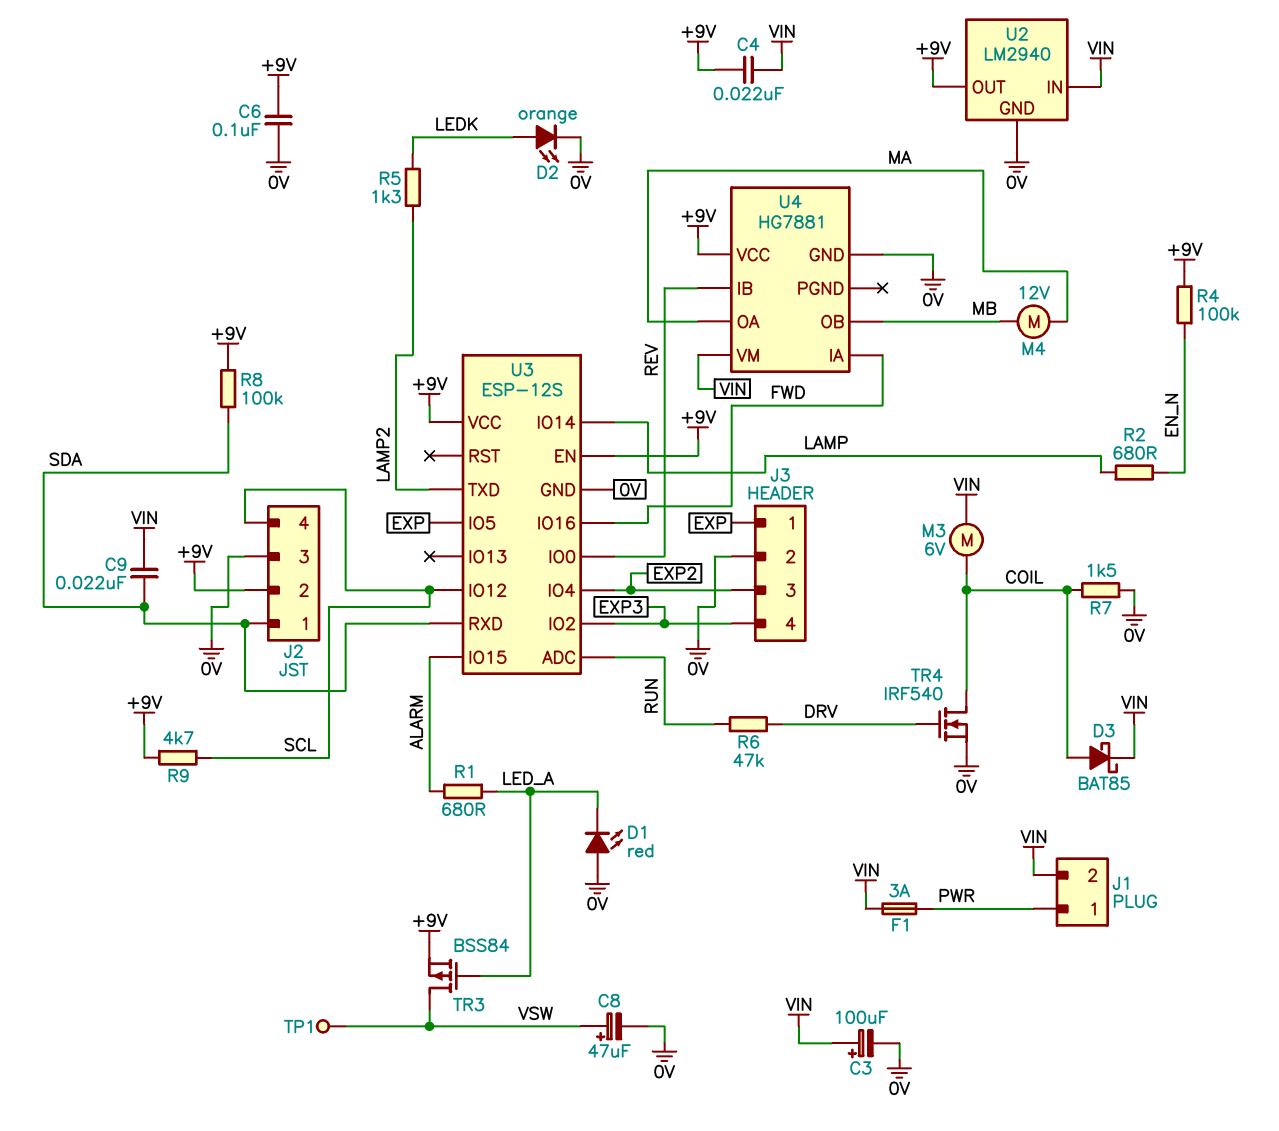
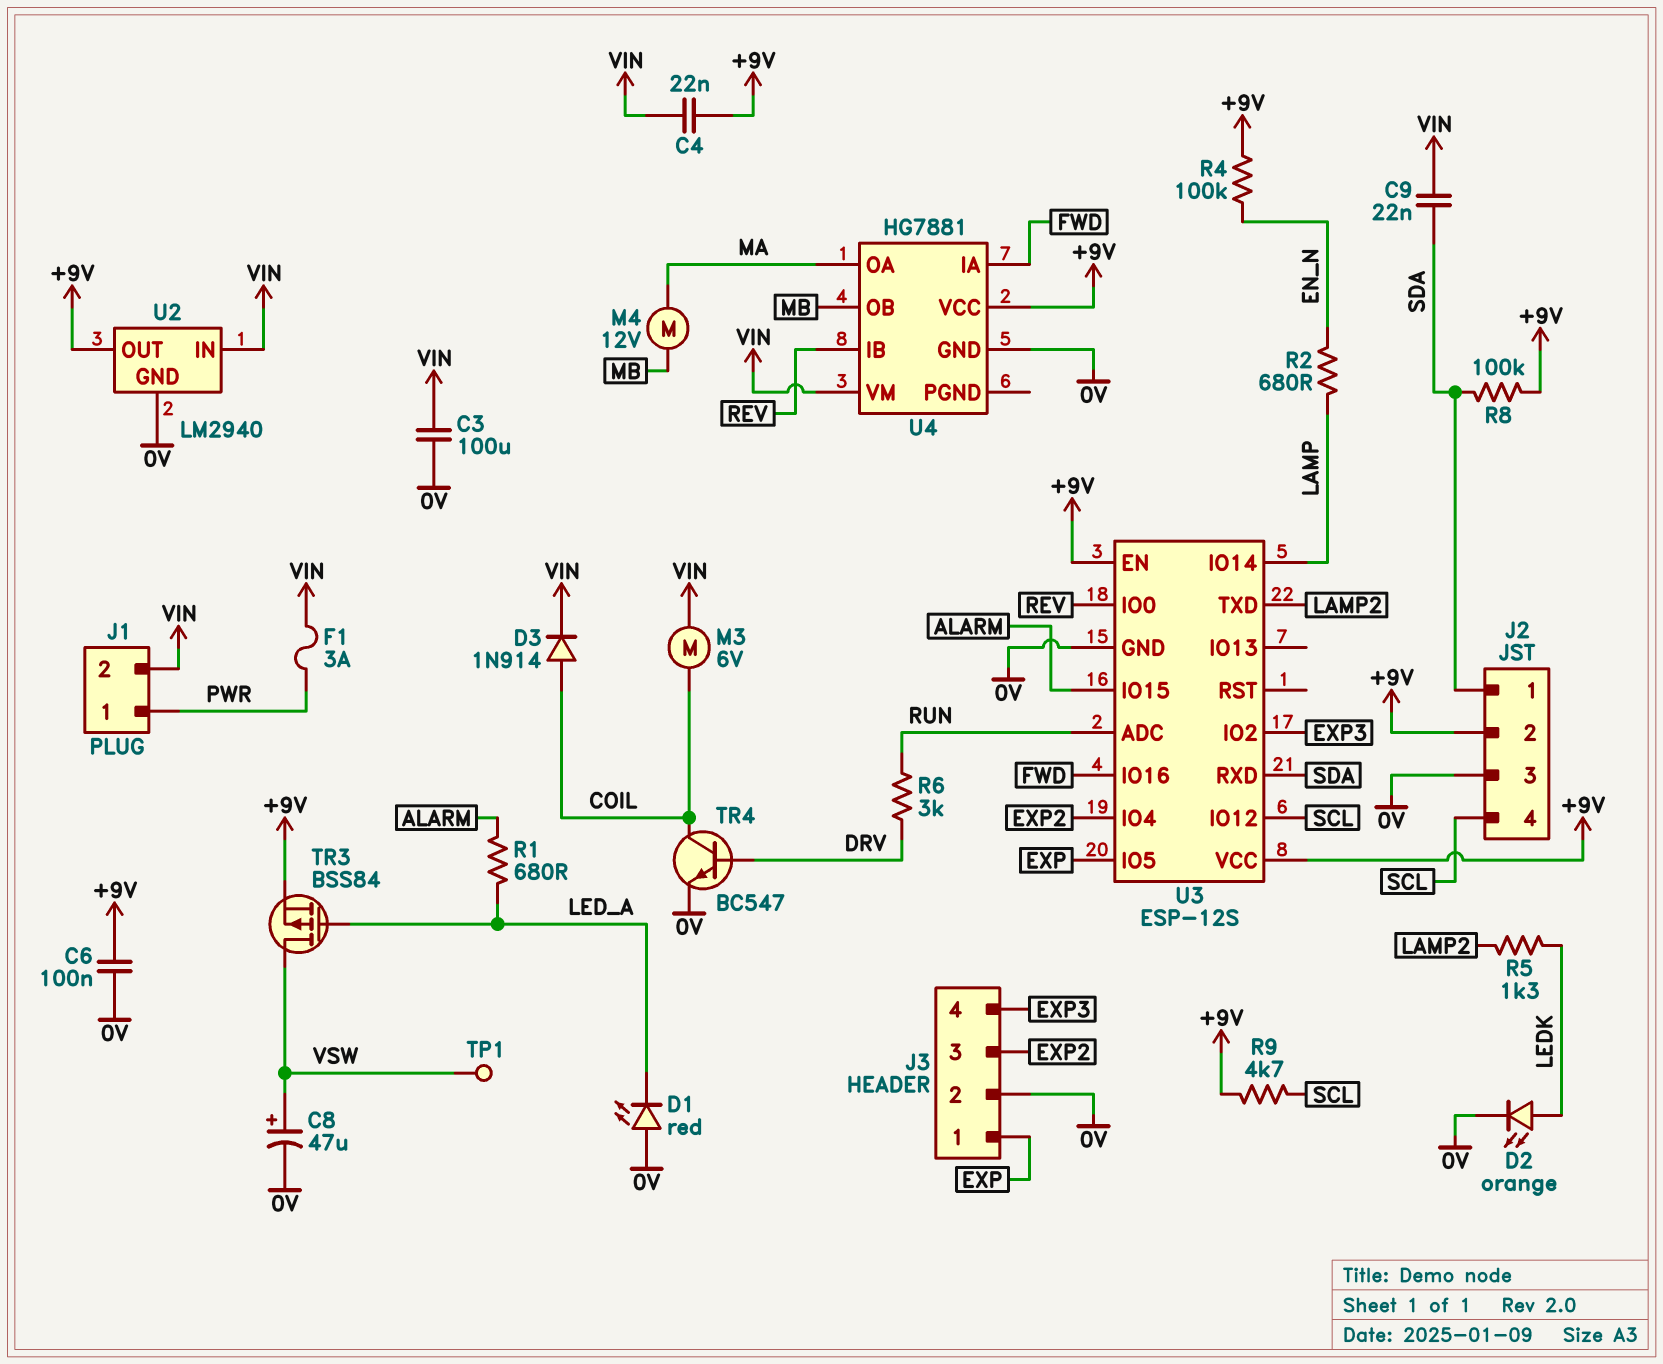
C3: 100uF (plus VIN, minus 0V) -> 100uF (0V, VIN)
D3: schottky BAT85 (A COIL, K VIN) -> diode 1N914 (A COIL, K VIN)
R6: 47k (DRV, RUN) -> 3k (DRV, RUN)
R7: 1.5k (0V, COIL) -> none
TR4: NMOS IRF540 (G DRV, D COIL, S 0V) -> NPN BC547 (B DRV, C COIL, E 0V)

